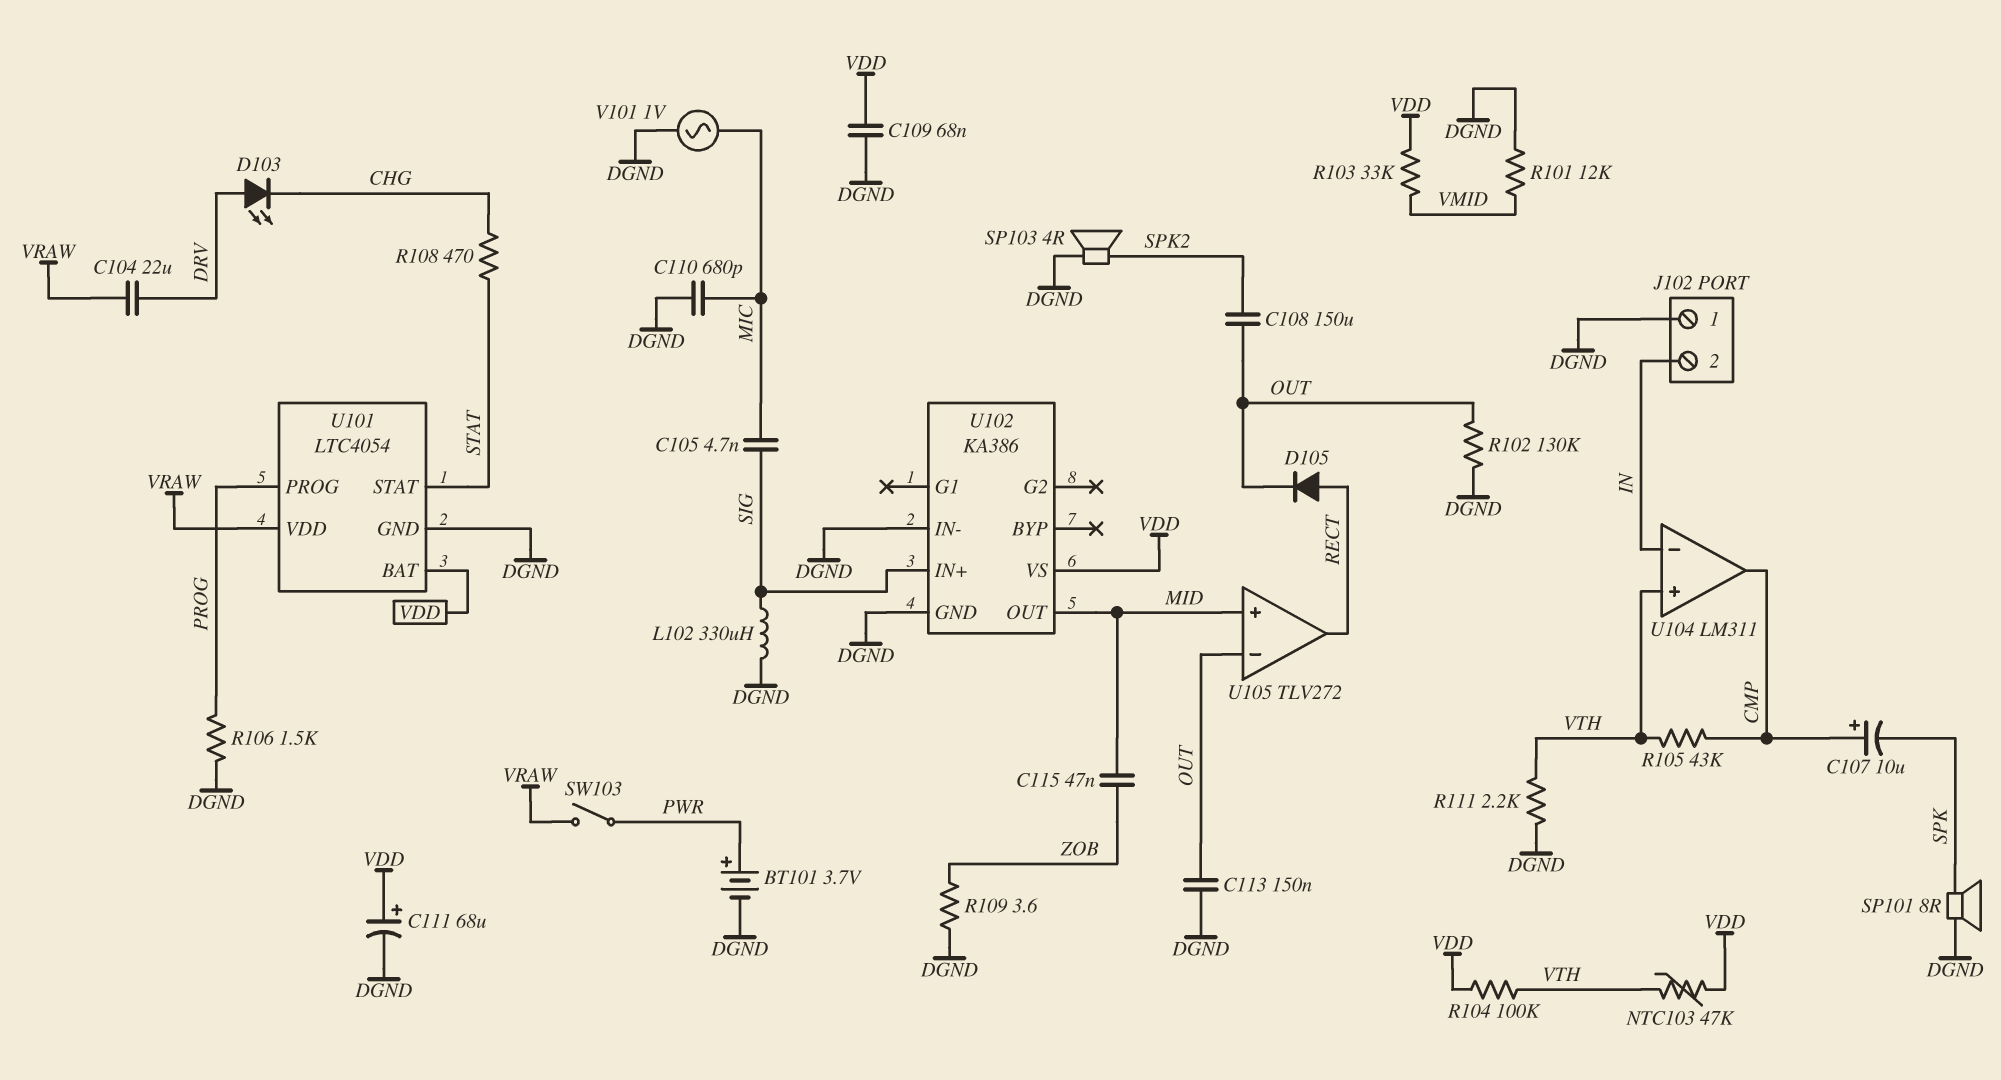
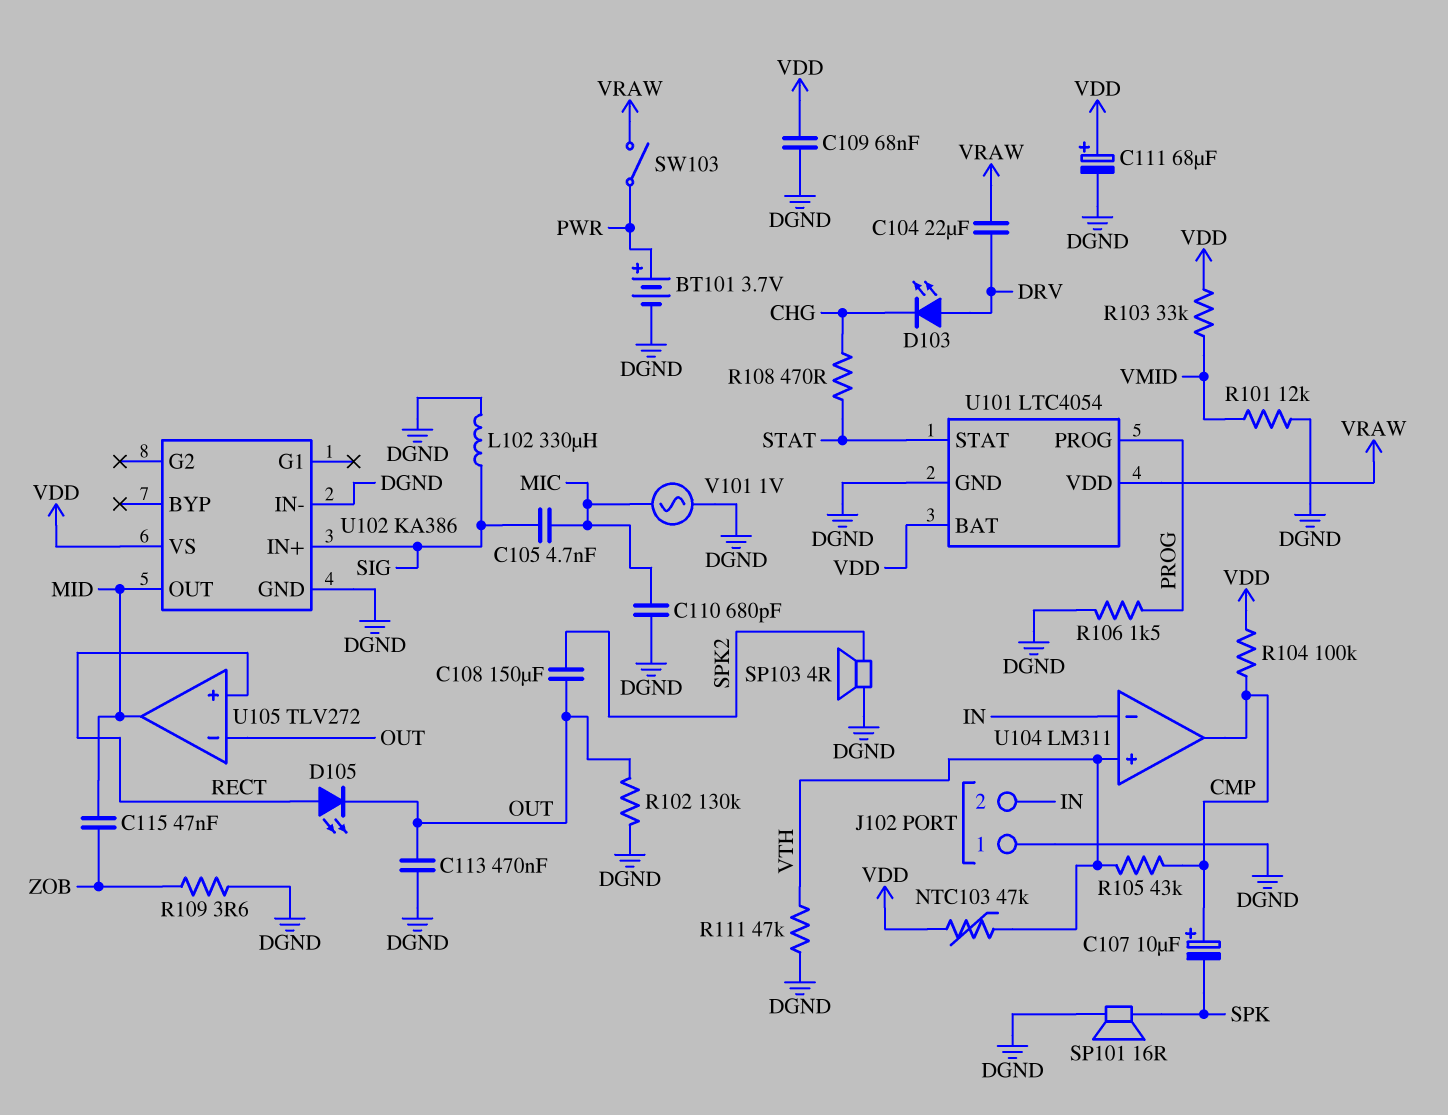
C113: 150nF (DGND, OUT) -> 470nF (DGND, OUT)
D105: diode (A RECT, K OUT) -> LED (A RECT, K OUT)
R104: 100k (VDD, VTH) -> 100k (CMP, VDD)
R111: 2.2k (DGND, VTH) -> 47k (DGND, VTH)
SP101: speaker 8R (DGND, SPK) -> speaker 16R (DGND, SPK)
U105 pin in+: MID -> RECT
U105 pin out: RECT -> MID

